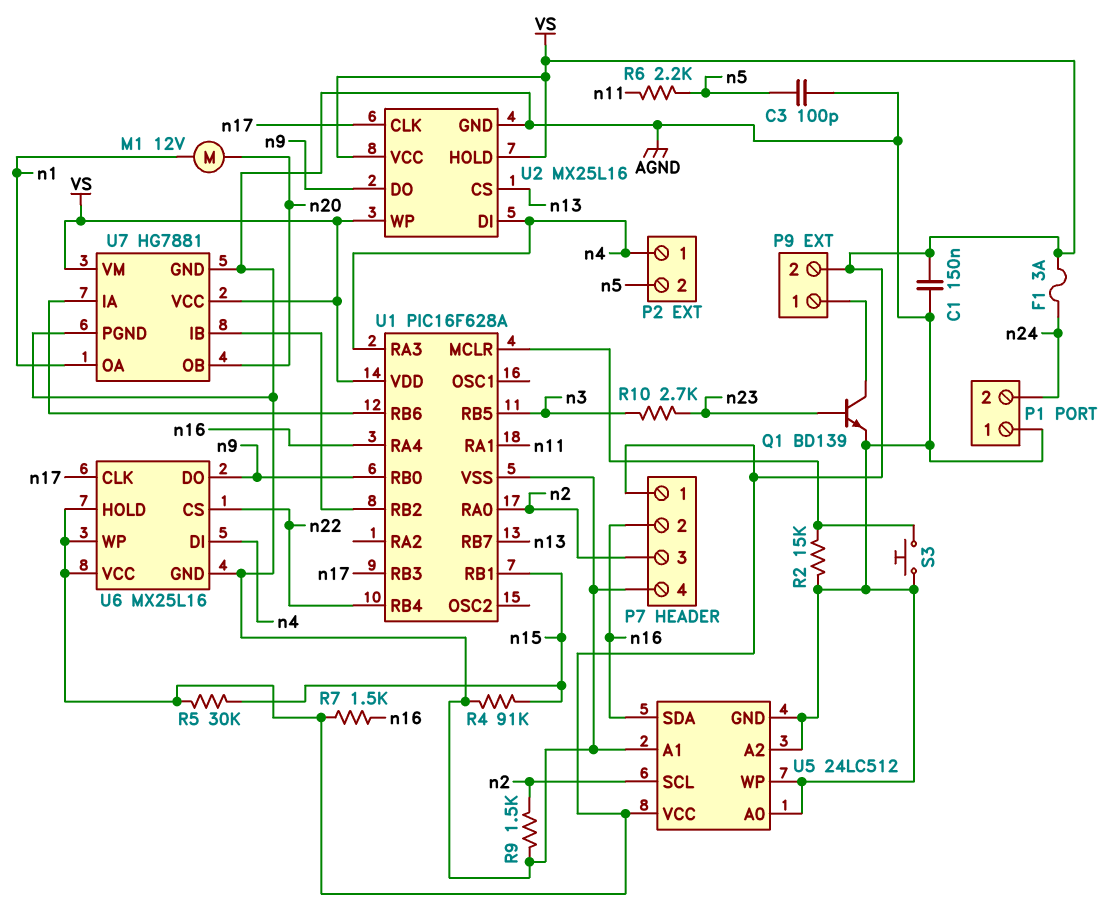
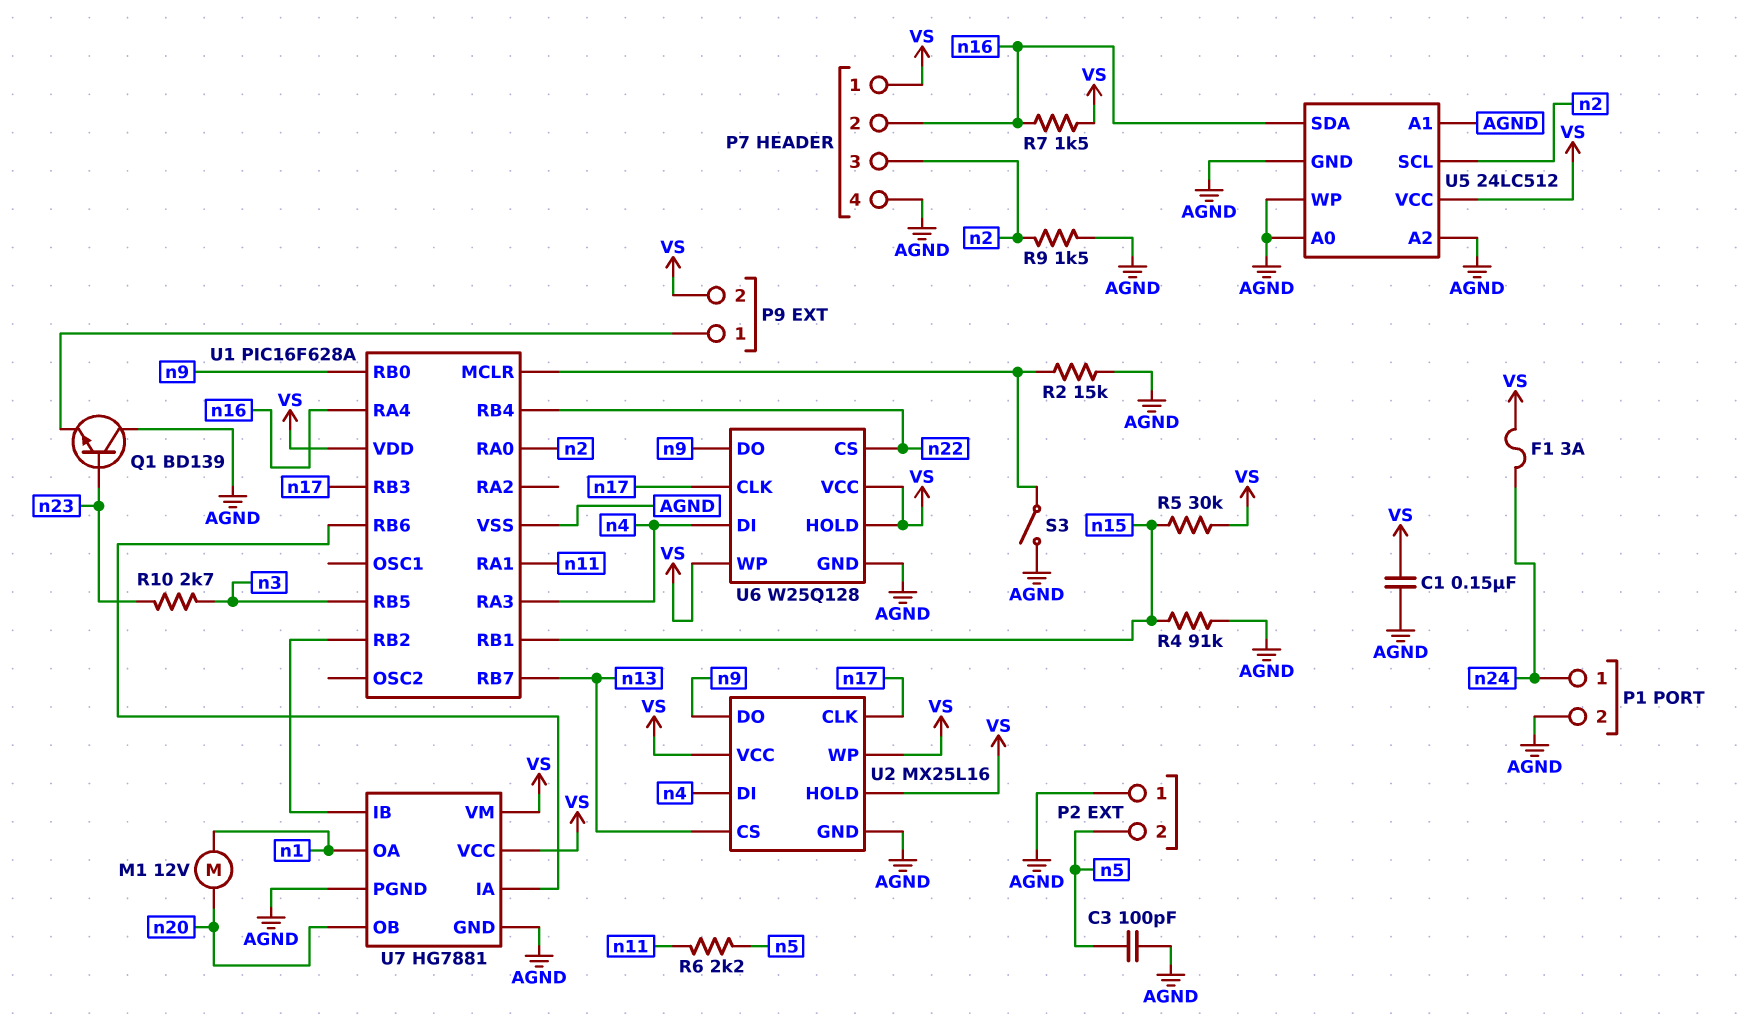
P1 pin 1: AGND -> n24
P1 pin 2: n24 -> AGND
P2 pin 1: n4 -> AGND
Q1: NPN BD139 (B n23, C P9/1, E AGND) -> NPN BD139 (B n23, C AGND, E P9/1)
S3: button (AGND, U1/MCLR) -> switch (AGND, U1/MCLR)
U6: MX25L16 -> W25Q128

